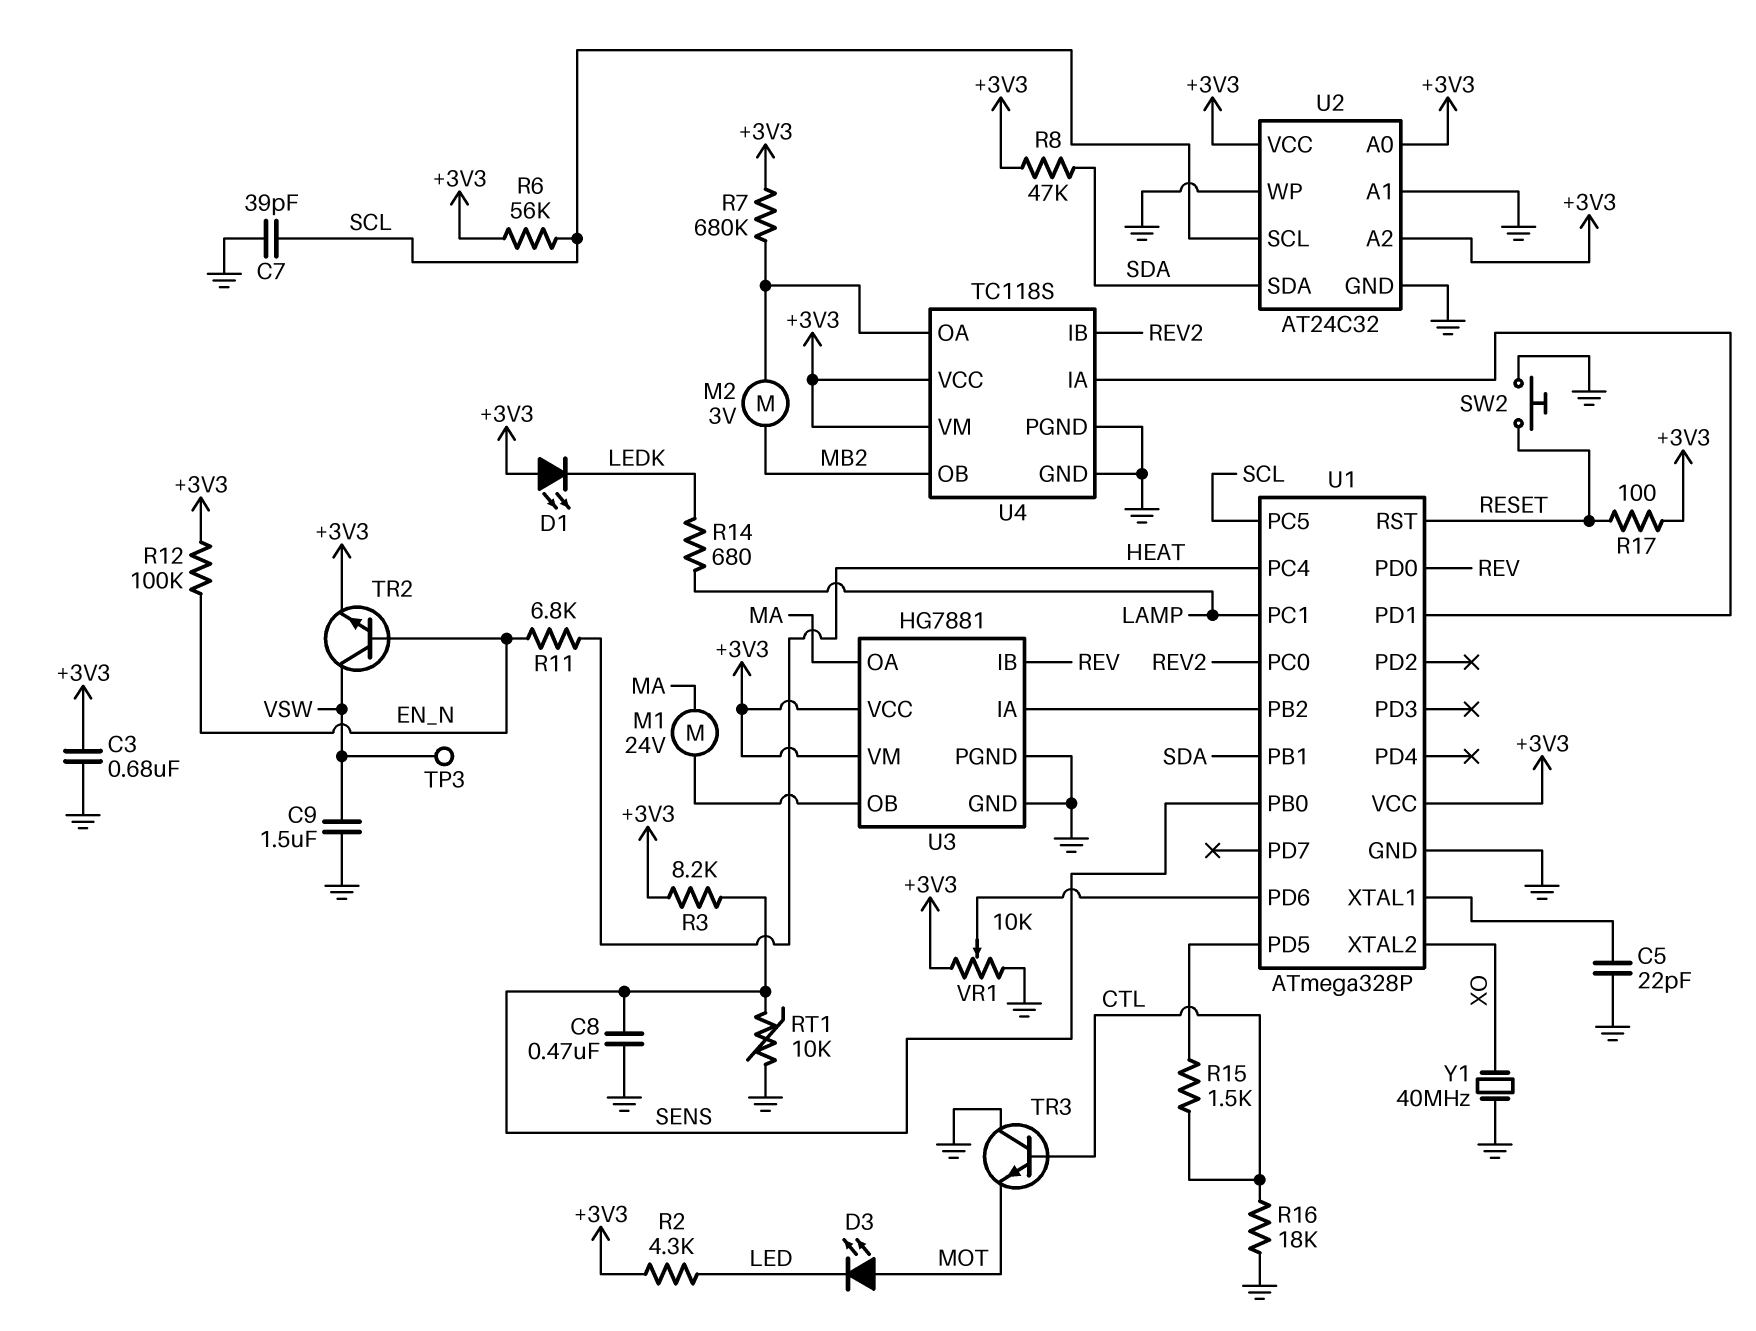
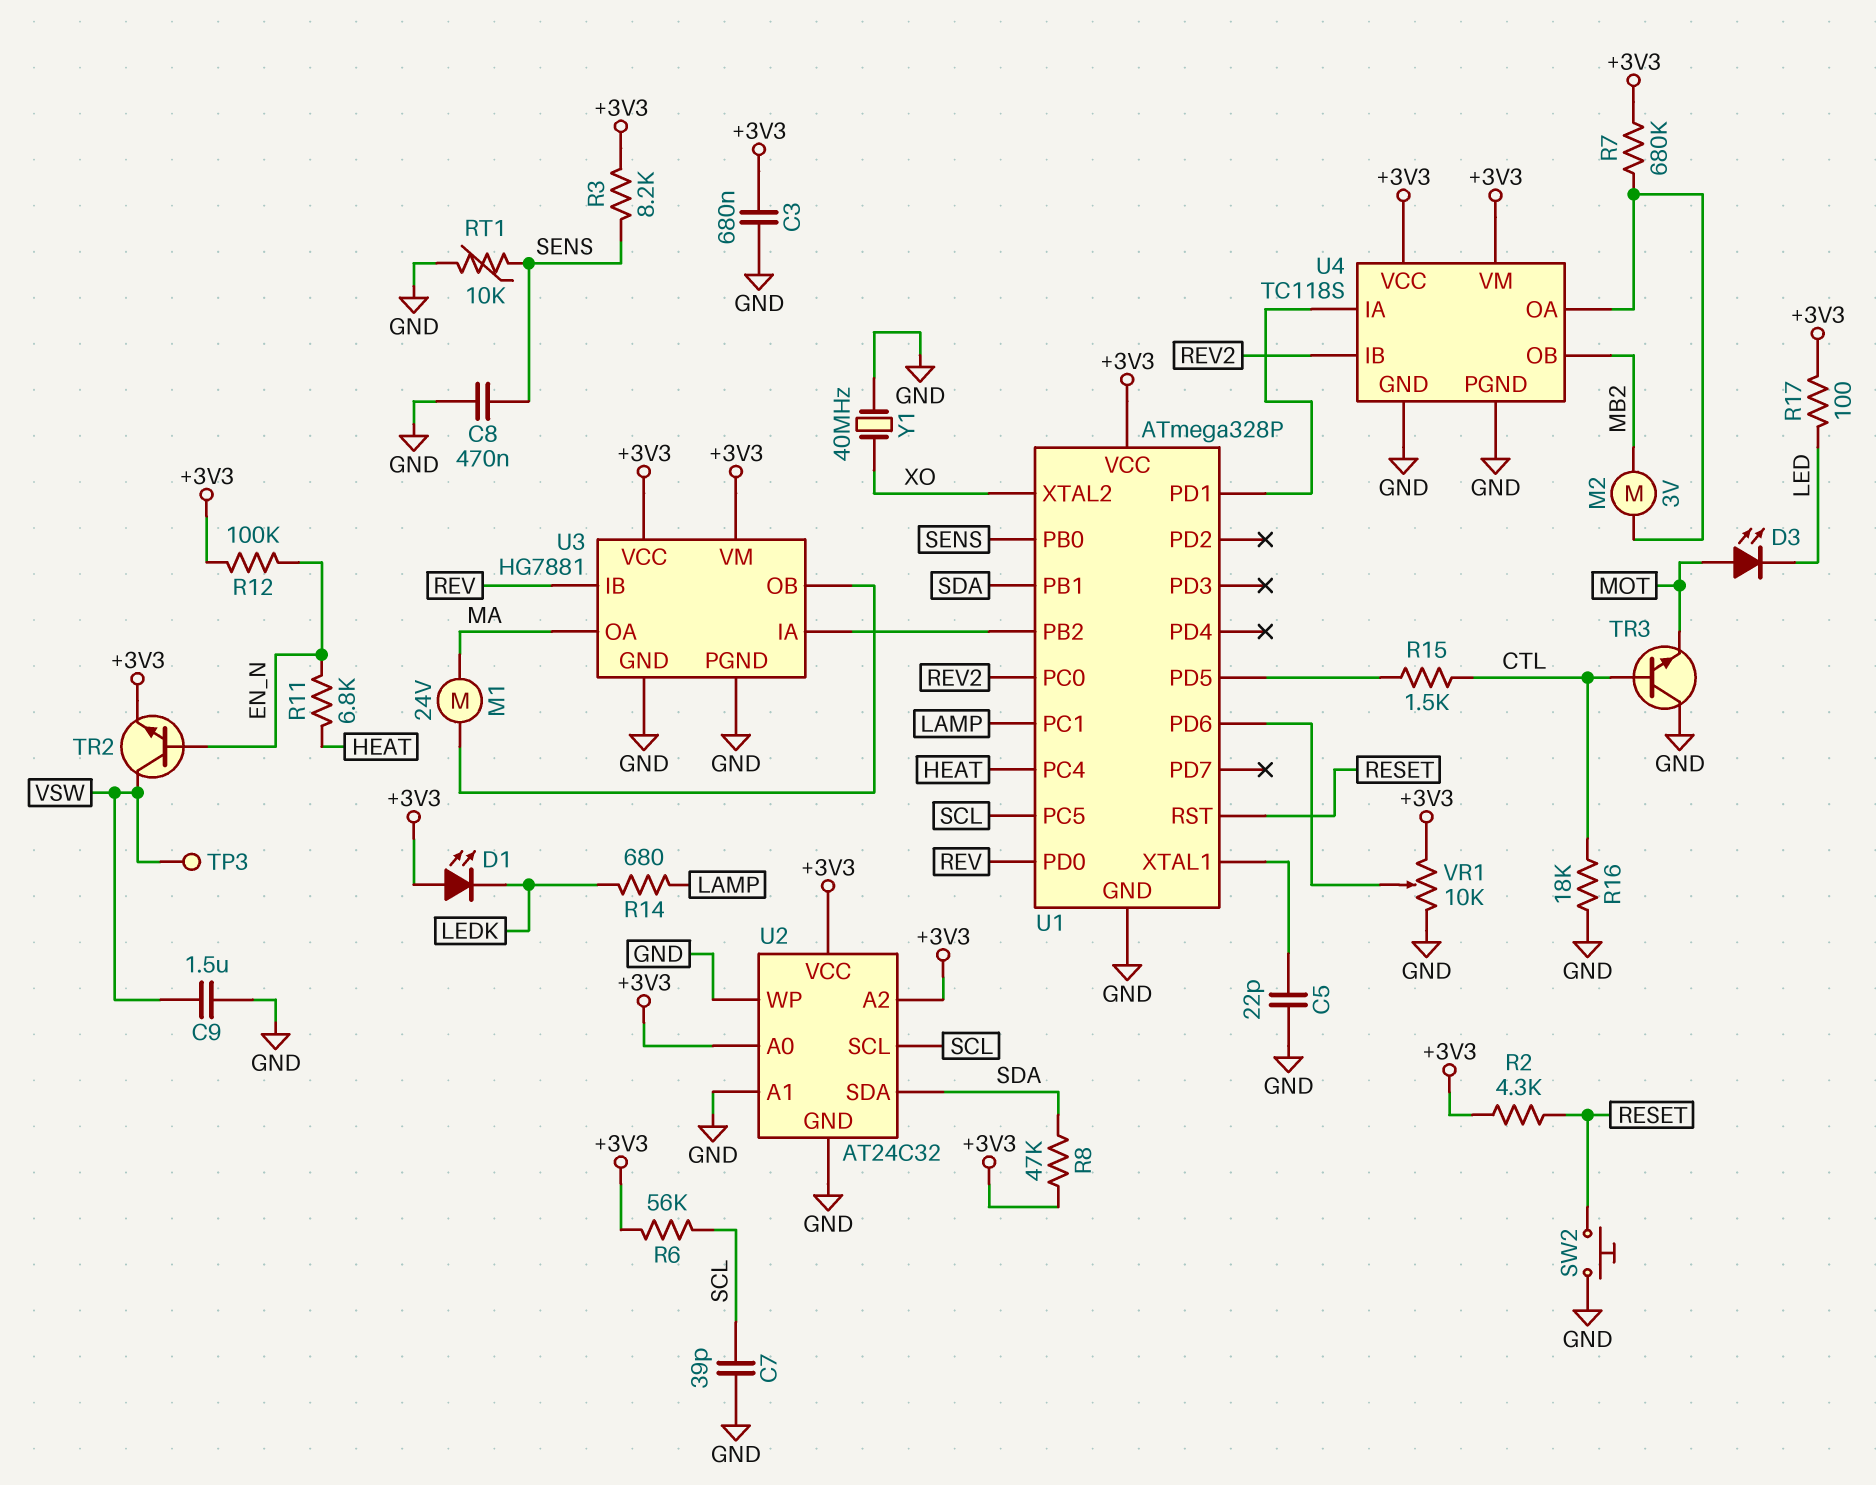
R2: 4.3k (+3V3, LED) -> 4.3k (+3V3, RESET)
R17: 100 (+3V3, RESET) -> 100 (+3V3, LED)

